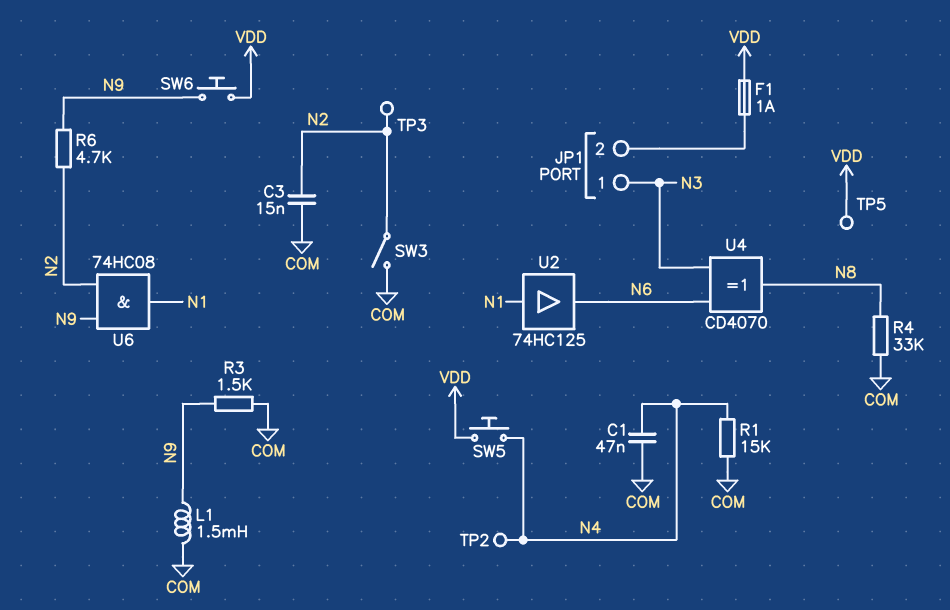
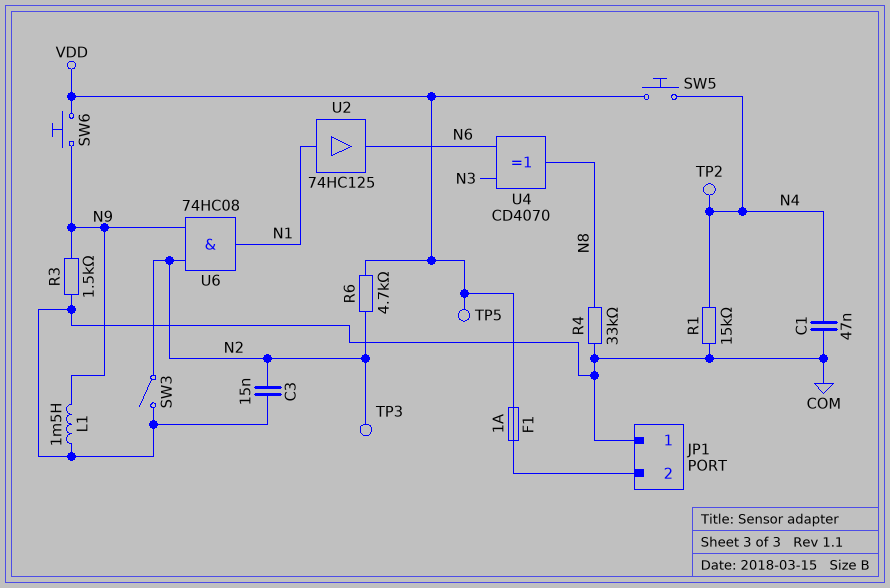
JP1 pin 1: N3 -> COM
R6: 4.7k (N2, N9) -> 4.7k (N2, VDD)

